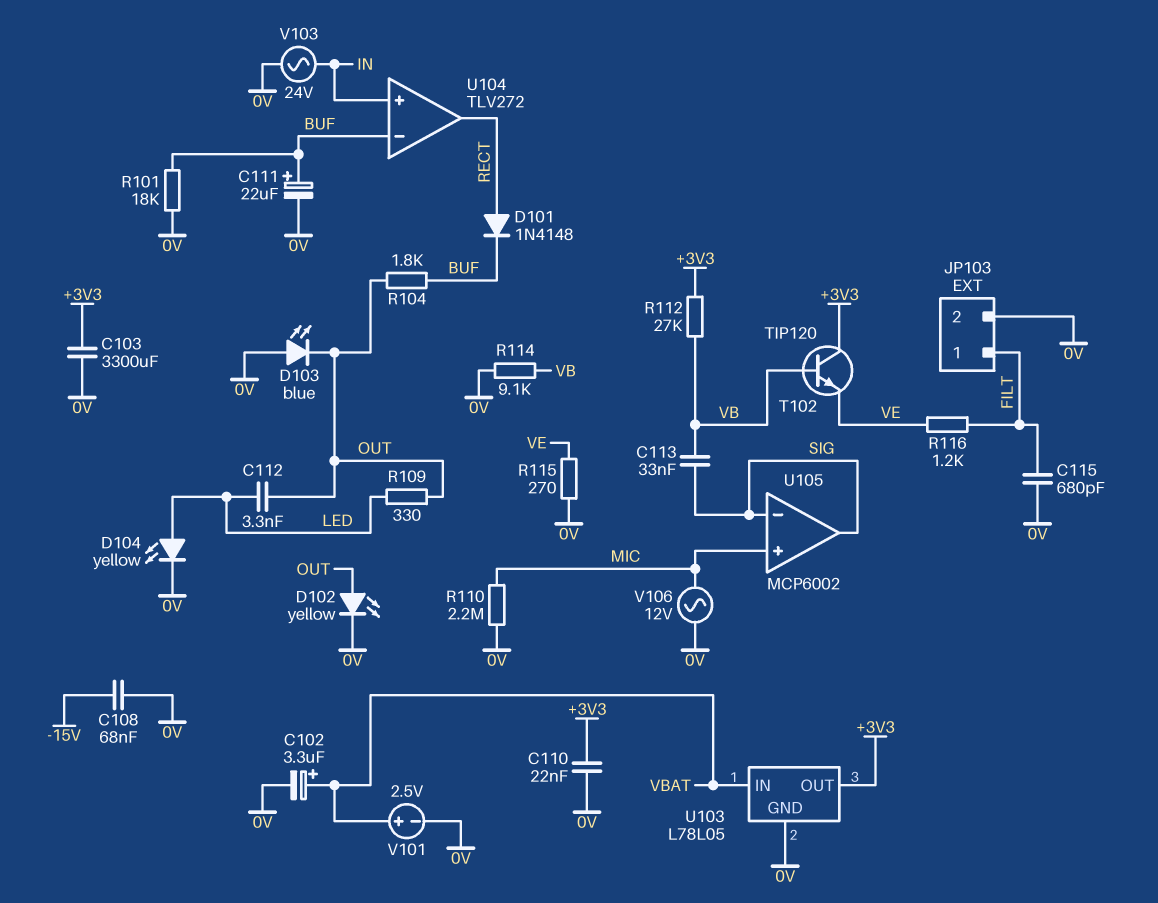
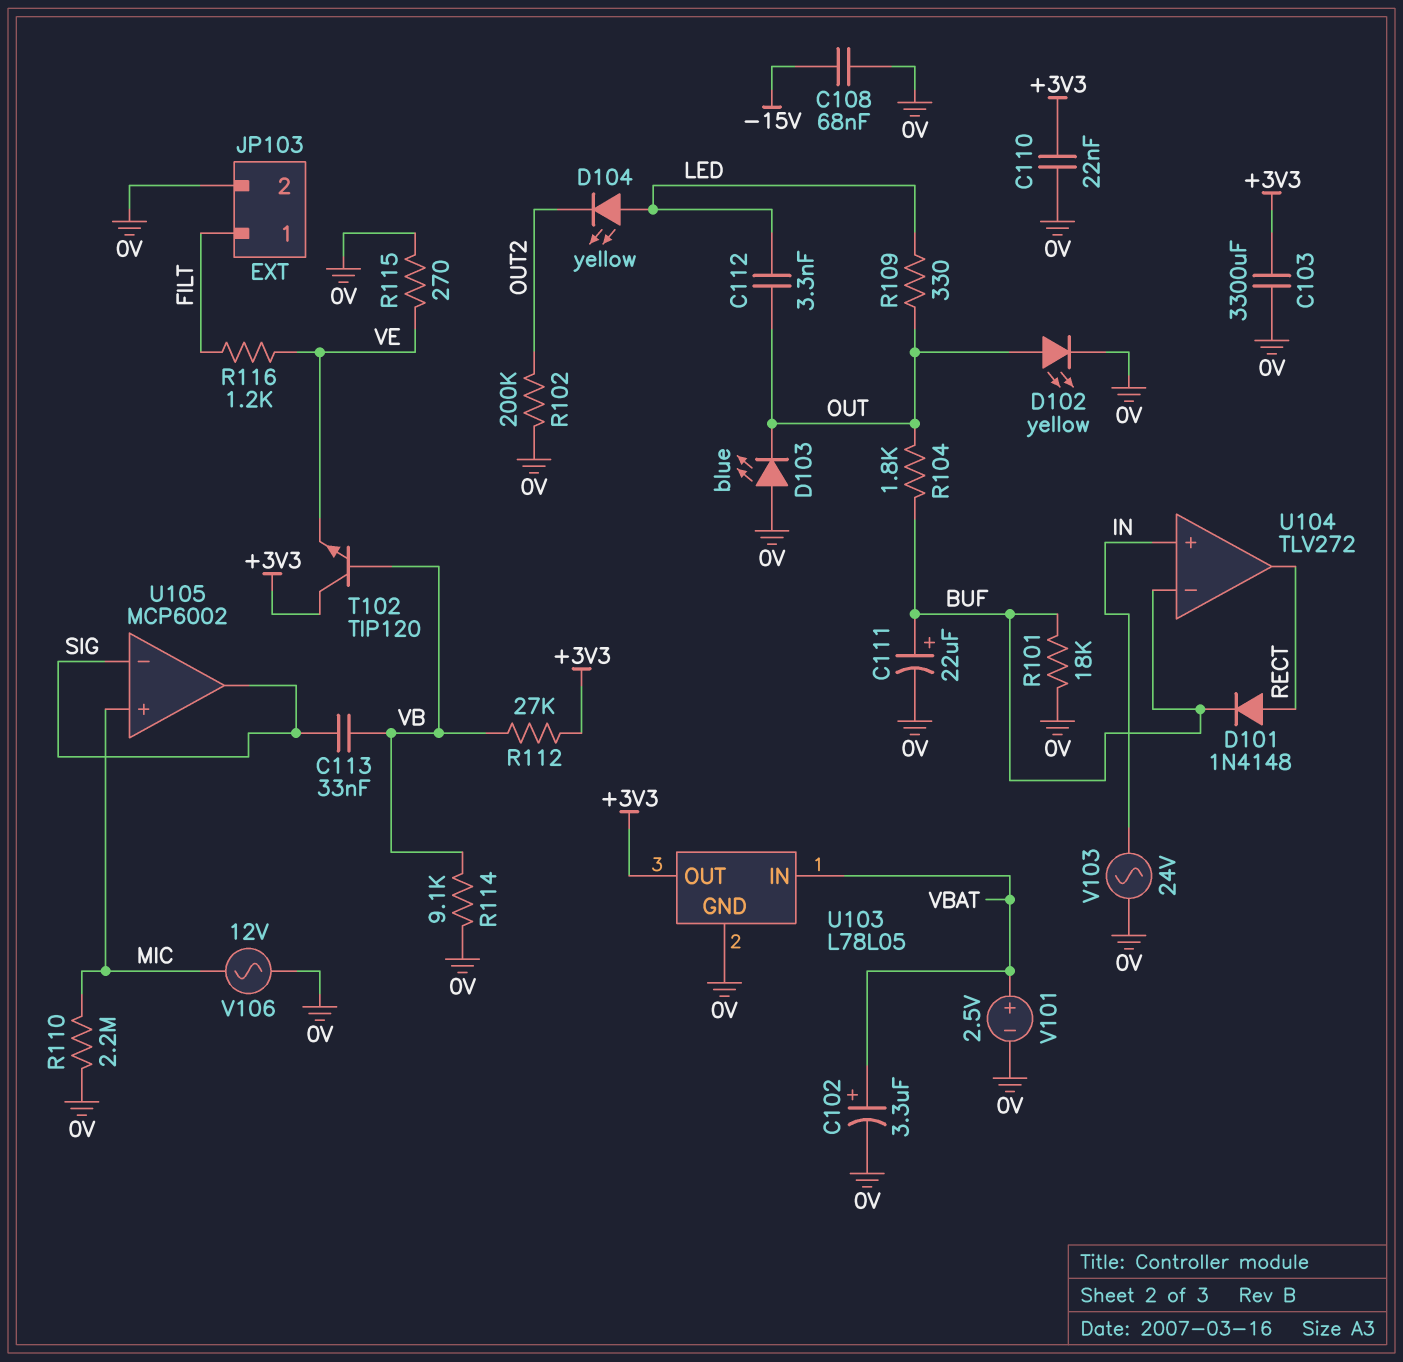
C115: 680pF (0V, FILT) -> none
D104: LED yellow (A LED, K 0V) -> LED yellow (A LED, K OUT2)
R102: none -> 200k (0V, OUT2)

